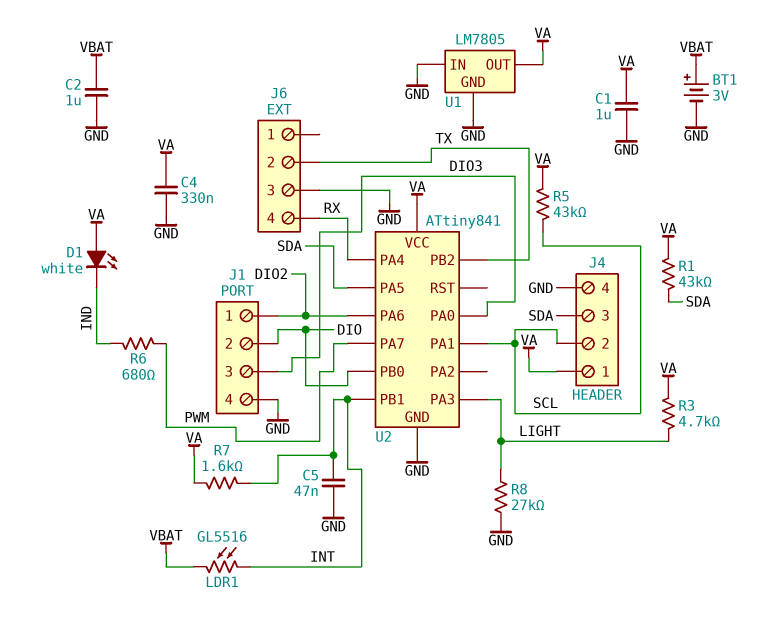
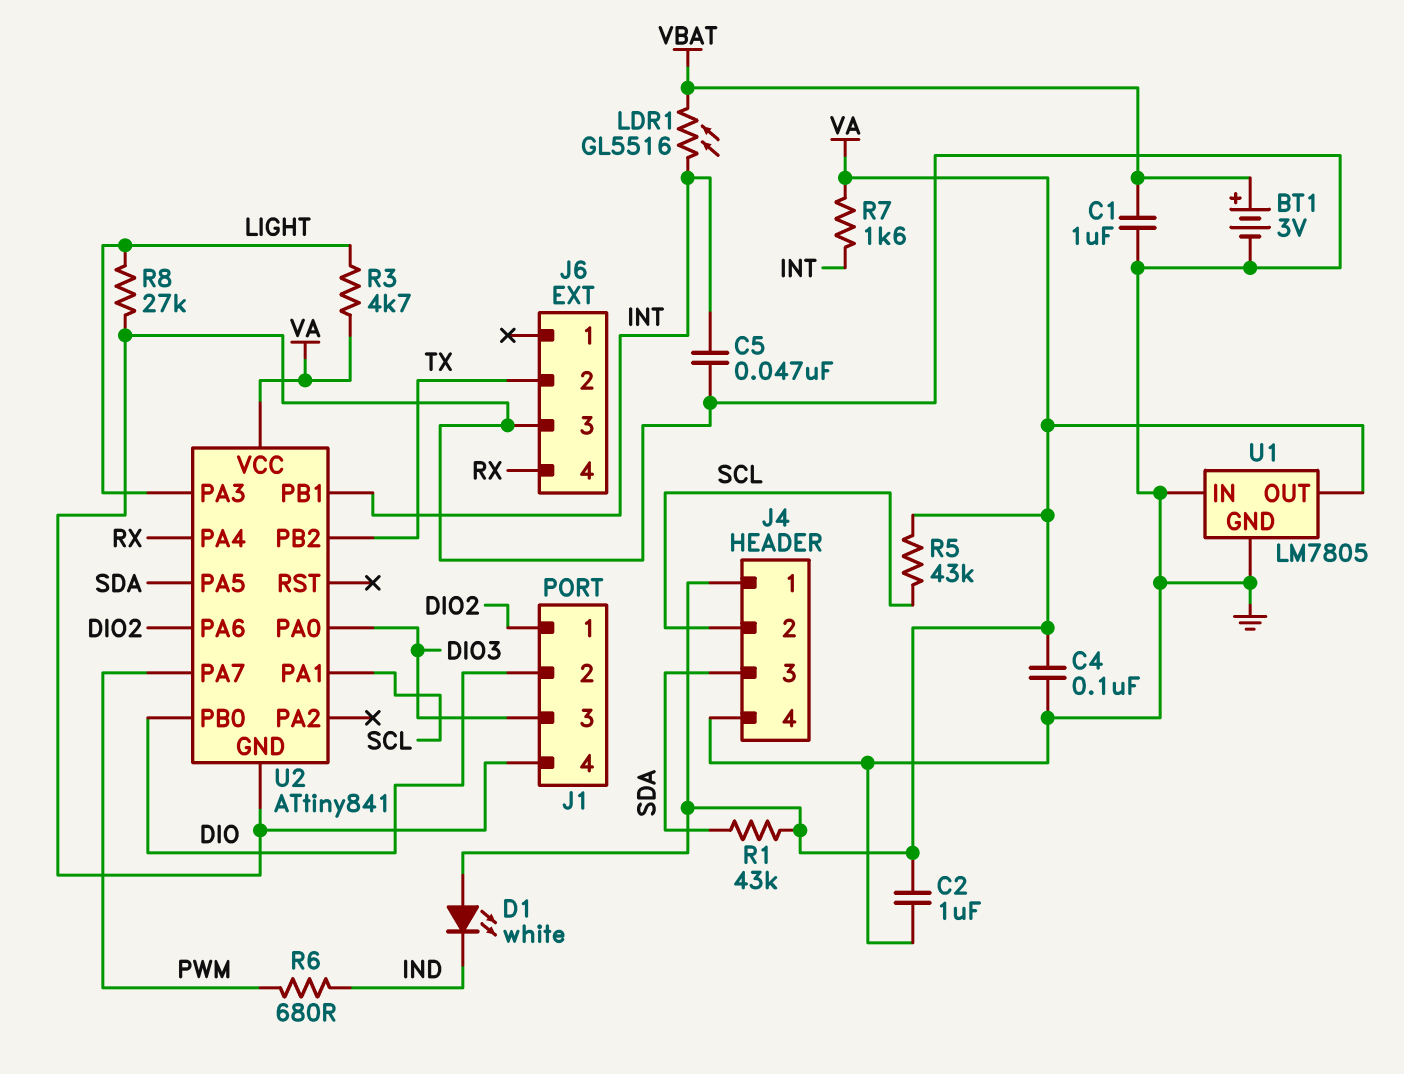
C1: 1uF (GND, VA) -> 1uF (GND, VBAT)
C2: 1uF (GND, VBAT) -> 1uF (GND, VA)
C4: 330nF (GND, VA) -> 100nF (GND, VA)

